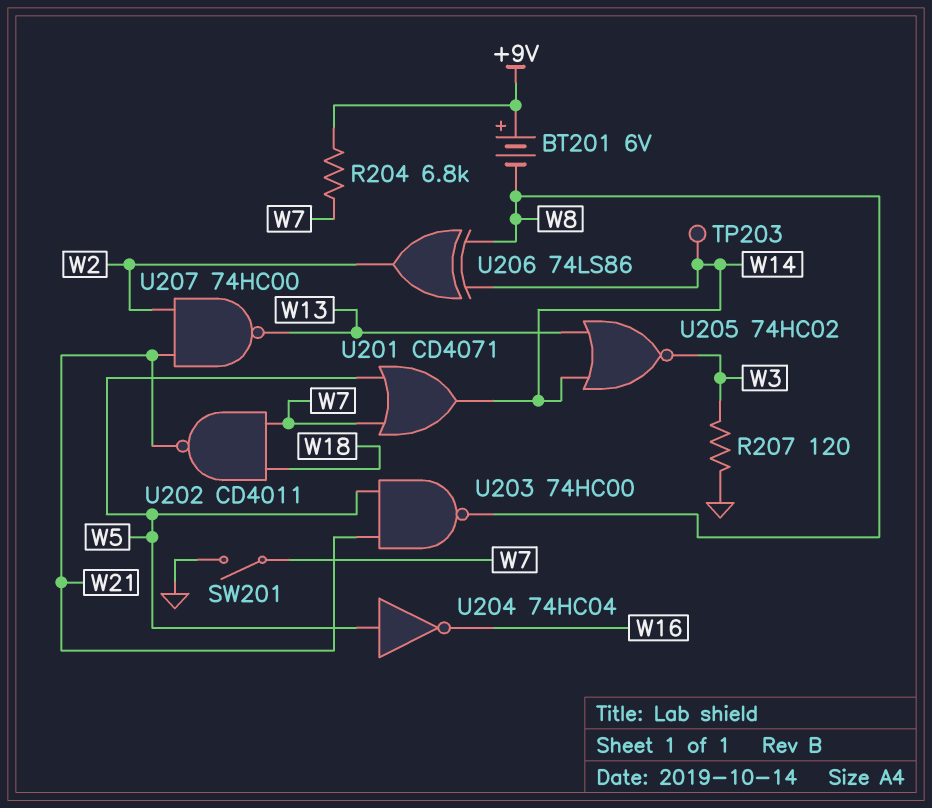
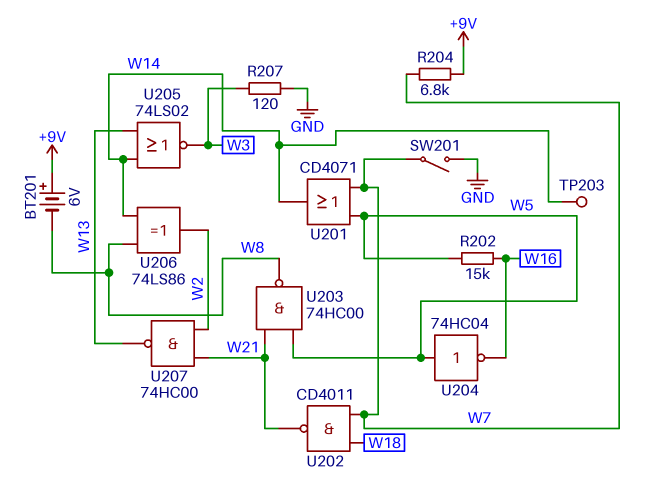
R202: none -> 15k (W5, W16)
U205: NOR 74HC02 (in W13, in W14, out W3) -> NOR 74LS02 (in W13, in W14, out W3)

